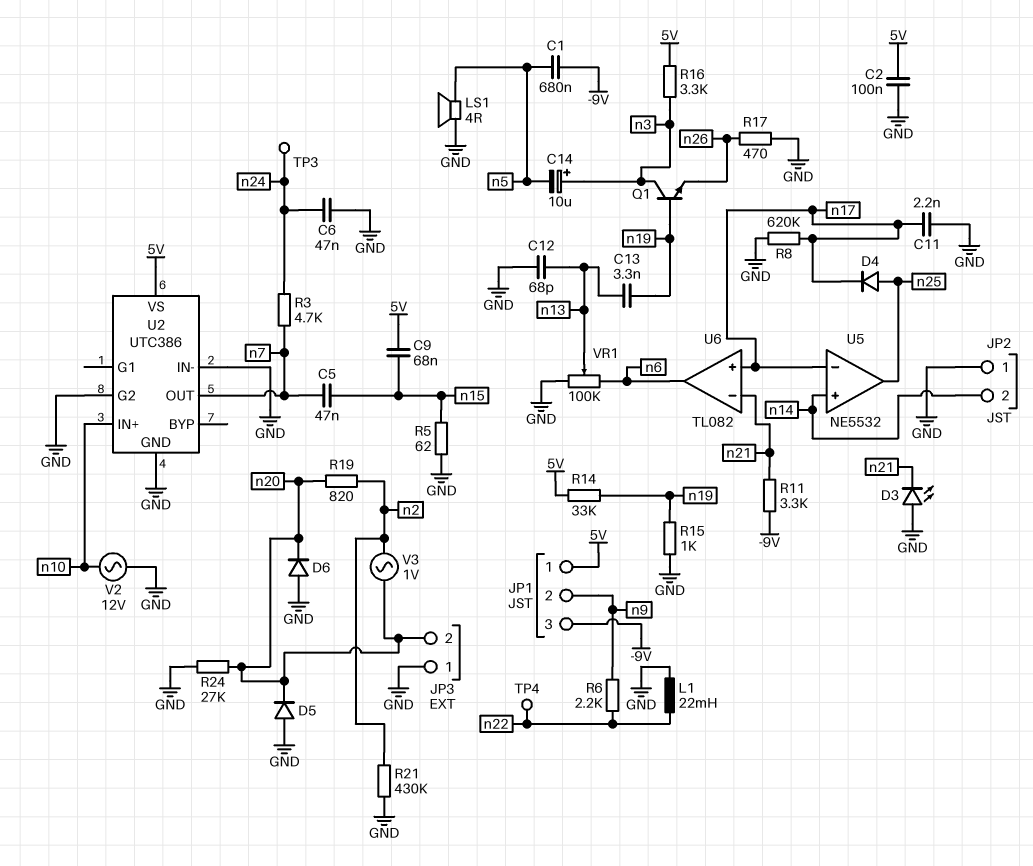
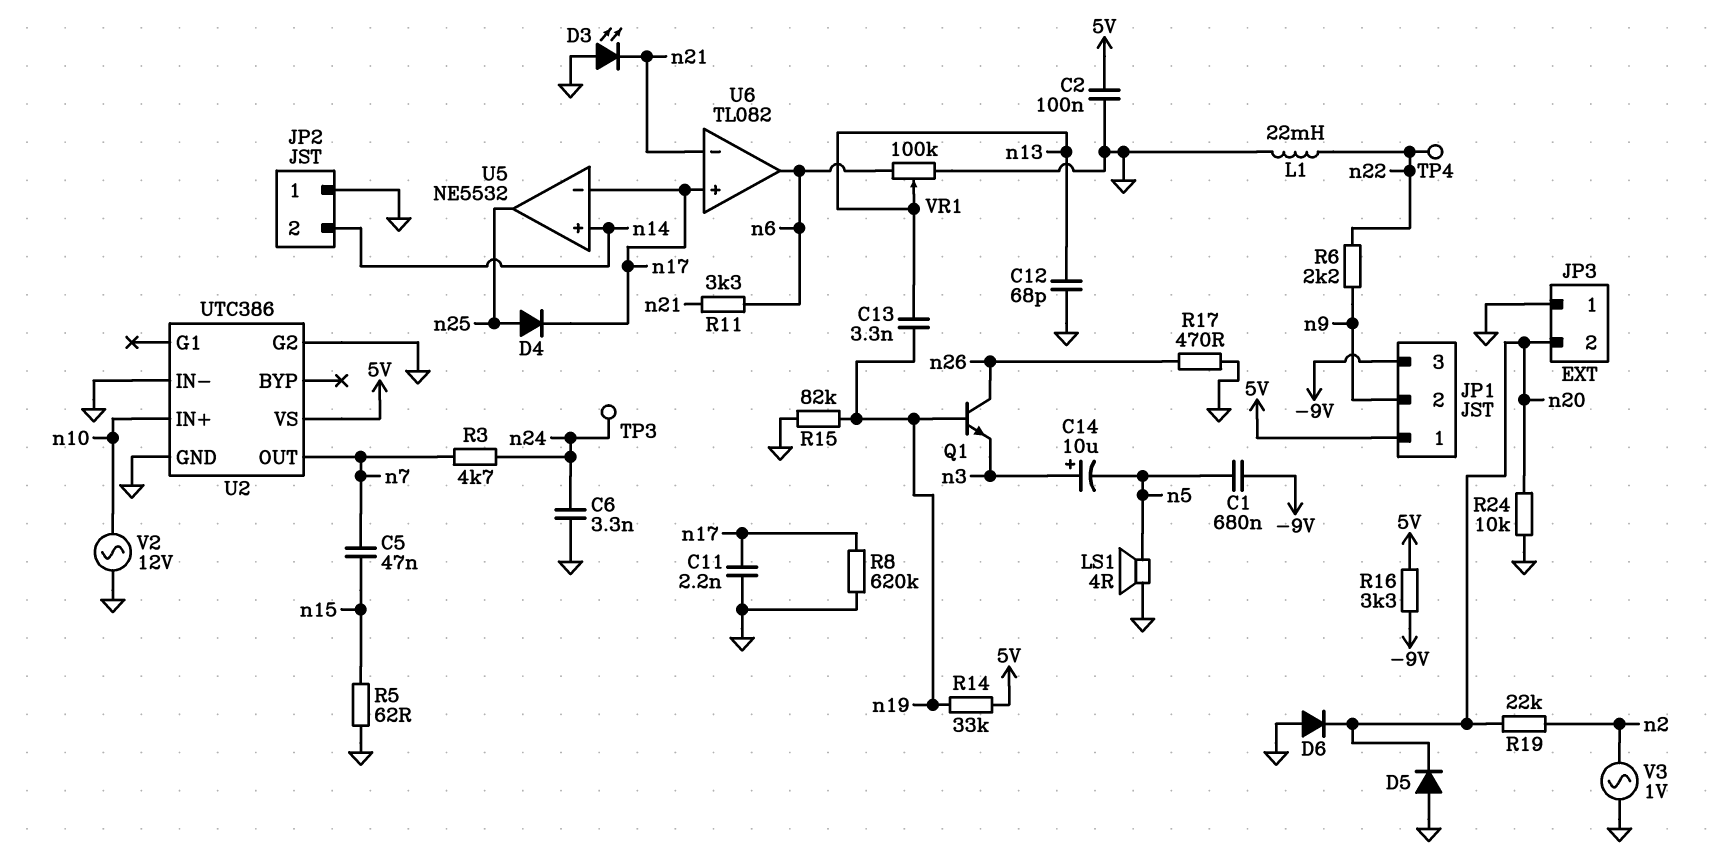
C6: 47nF (GND, n24) -> 3.3nF (GND, n24)
C9: 68nF (5V, n15) -> none
Q1: NPN (B n19, C n3, E n26) -> NPN (B n19, C n26, E n3)
R11: 3.3k (-9V, n21) -> 3.3k (n6, n21)
R15: 1k (GND, n19) -> 82k (GND, n19)
R16: 3.3k (5V, n3) -> 3.3k (-9V, 5V)
R19: 820 (n2, n20) -> 22k (n2, n20)
R21: 430k (GND, n2) -> none
R24: 27k (GND, n20) -> 10k (GND, n20)
V3: AC 1V (n2, n20) -> AC 1V (GND, n2)

